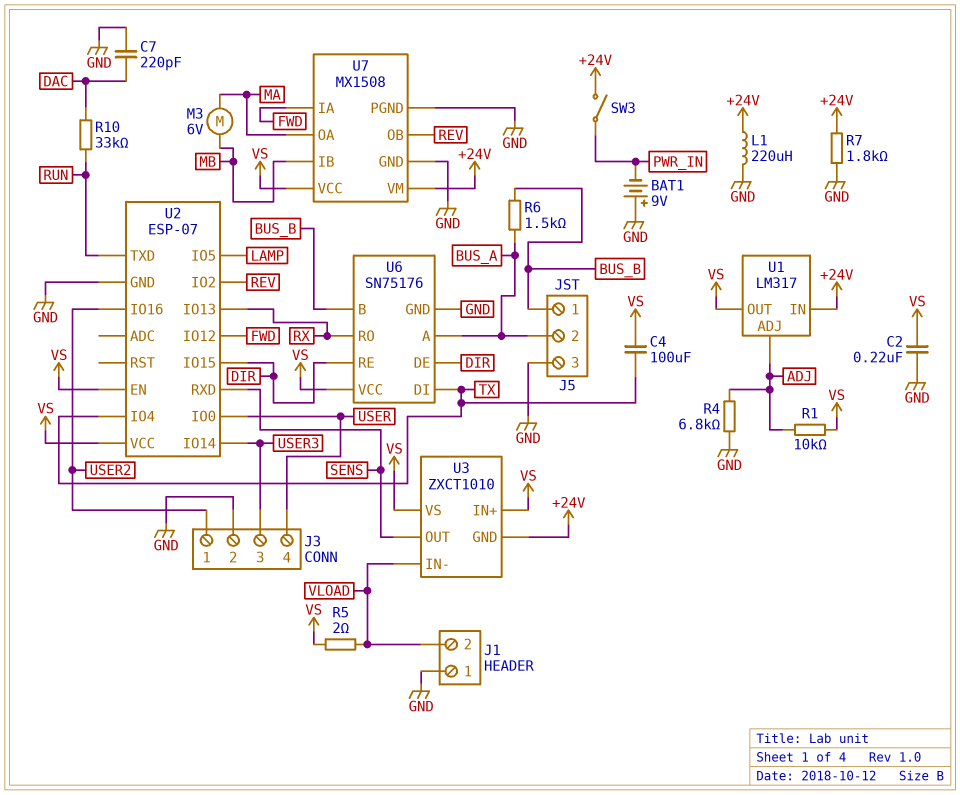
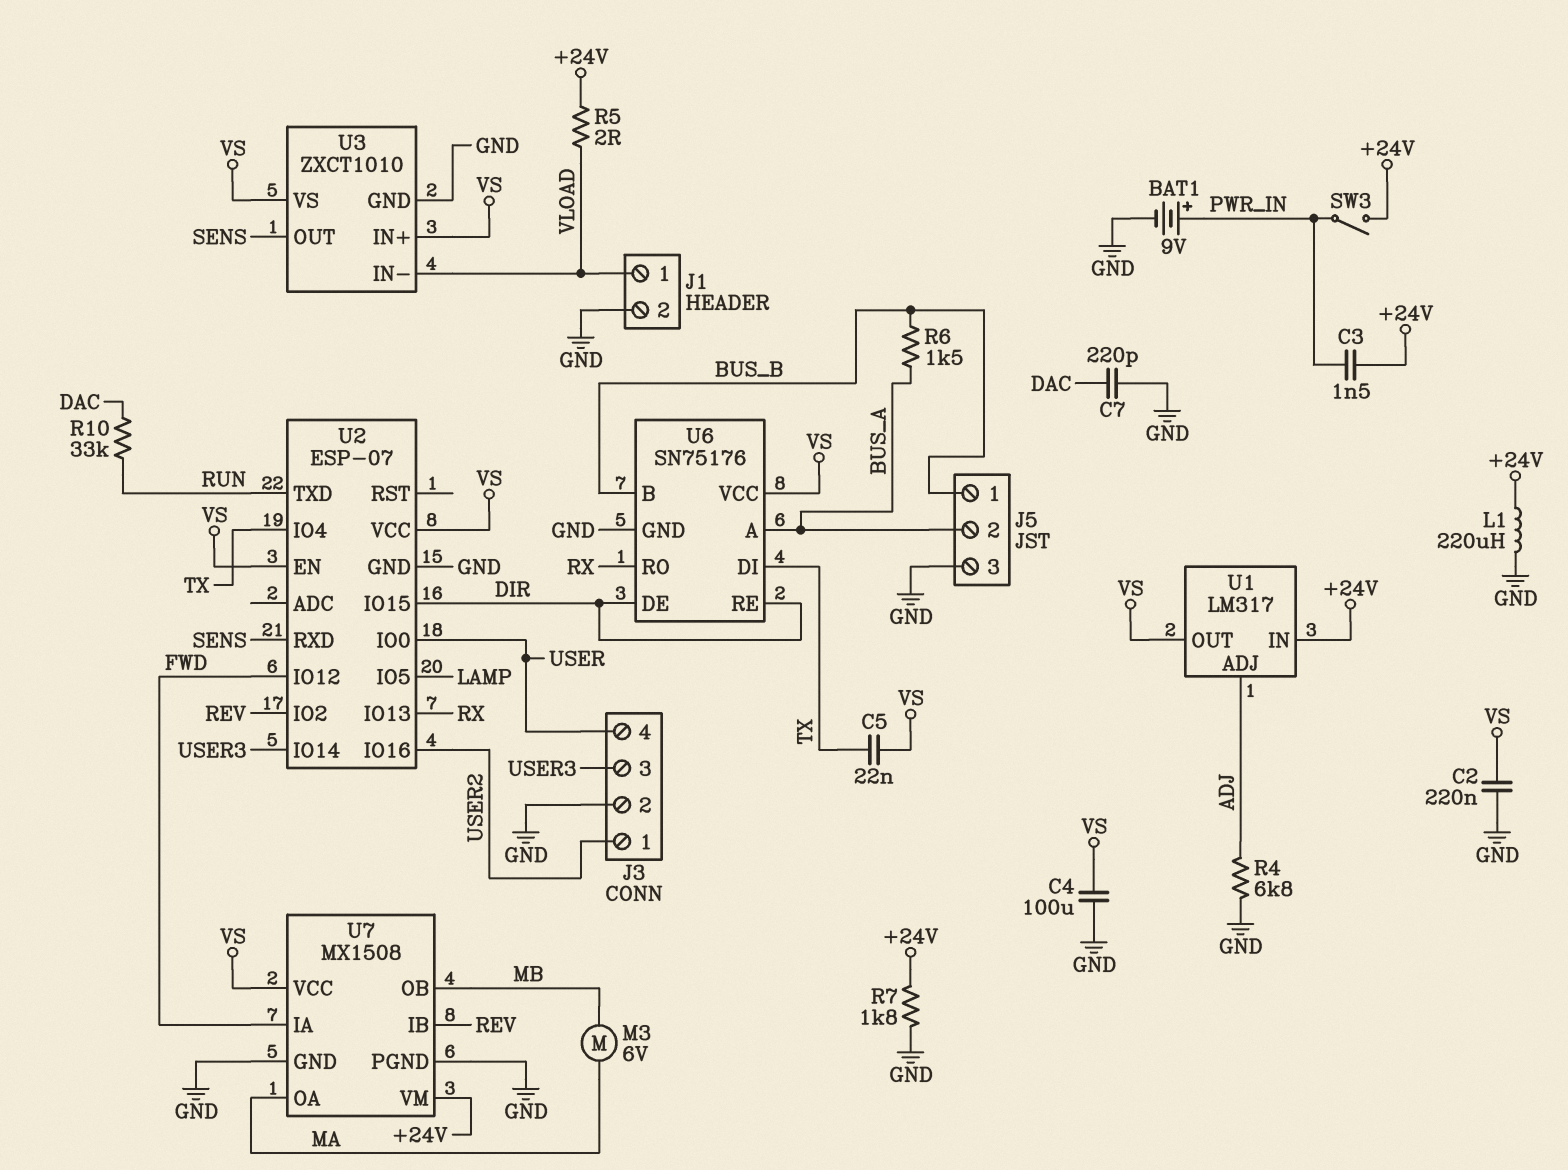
BAT1: 9V (plus GND, minus PWR_IN) -> 9V (plus PWR_IN, minus GND)
C3: none -> 1.5nF (+24V, PWR_IN)
C4: 100uF (TX, VS) -> 100uF (GND, VS)
C5: none -> 22nF (TX, VS)
J1 pin 1: GND -> VLOAD
J1 pin 2: VLOAD -> GND
R1: 10k (ADJ, VS) -> none
R5: 2 (VLOAD, VS) -> 2 (+24V, VLOAD)
U3 pin GND: +24V -> GND
U7 pin IB: MB -> REV
U7 pin OB: REV -> MB

